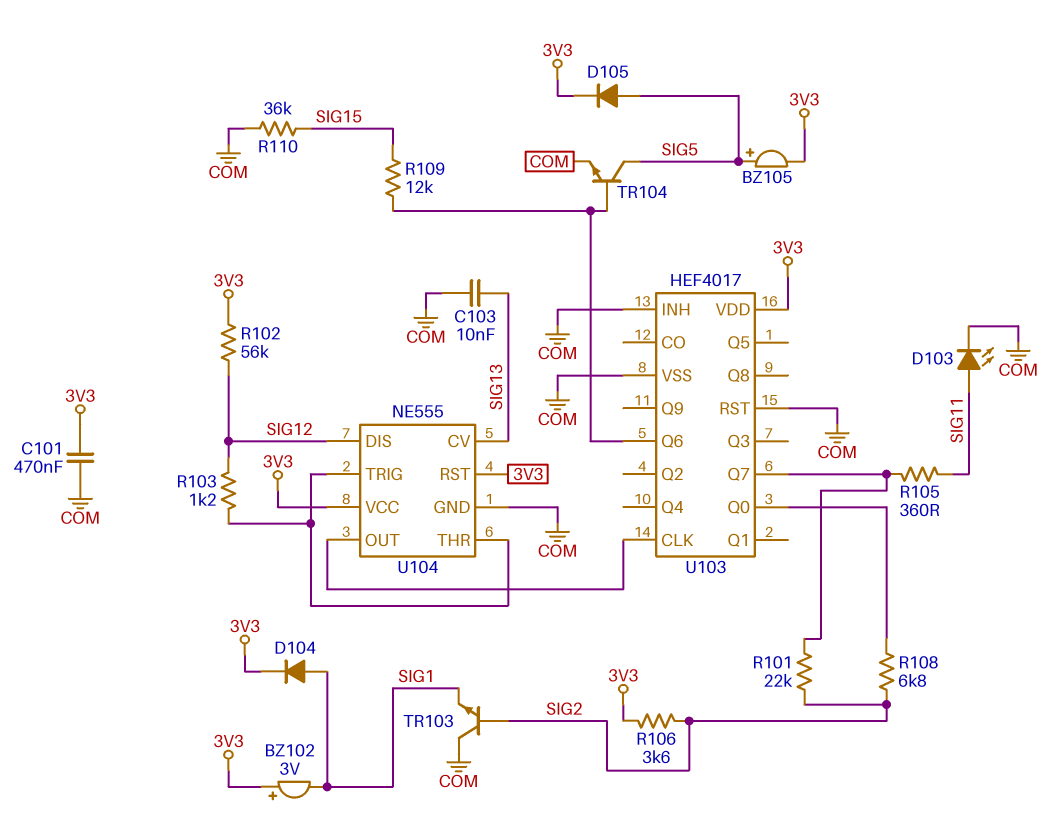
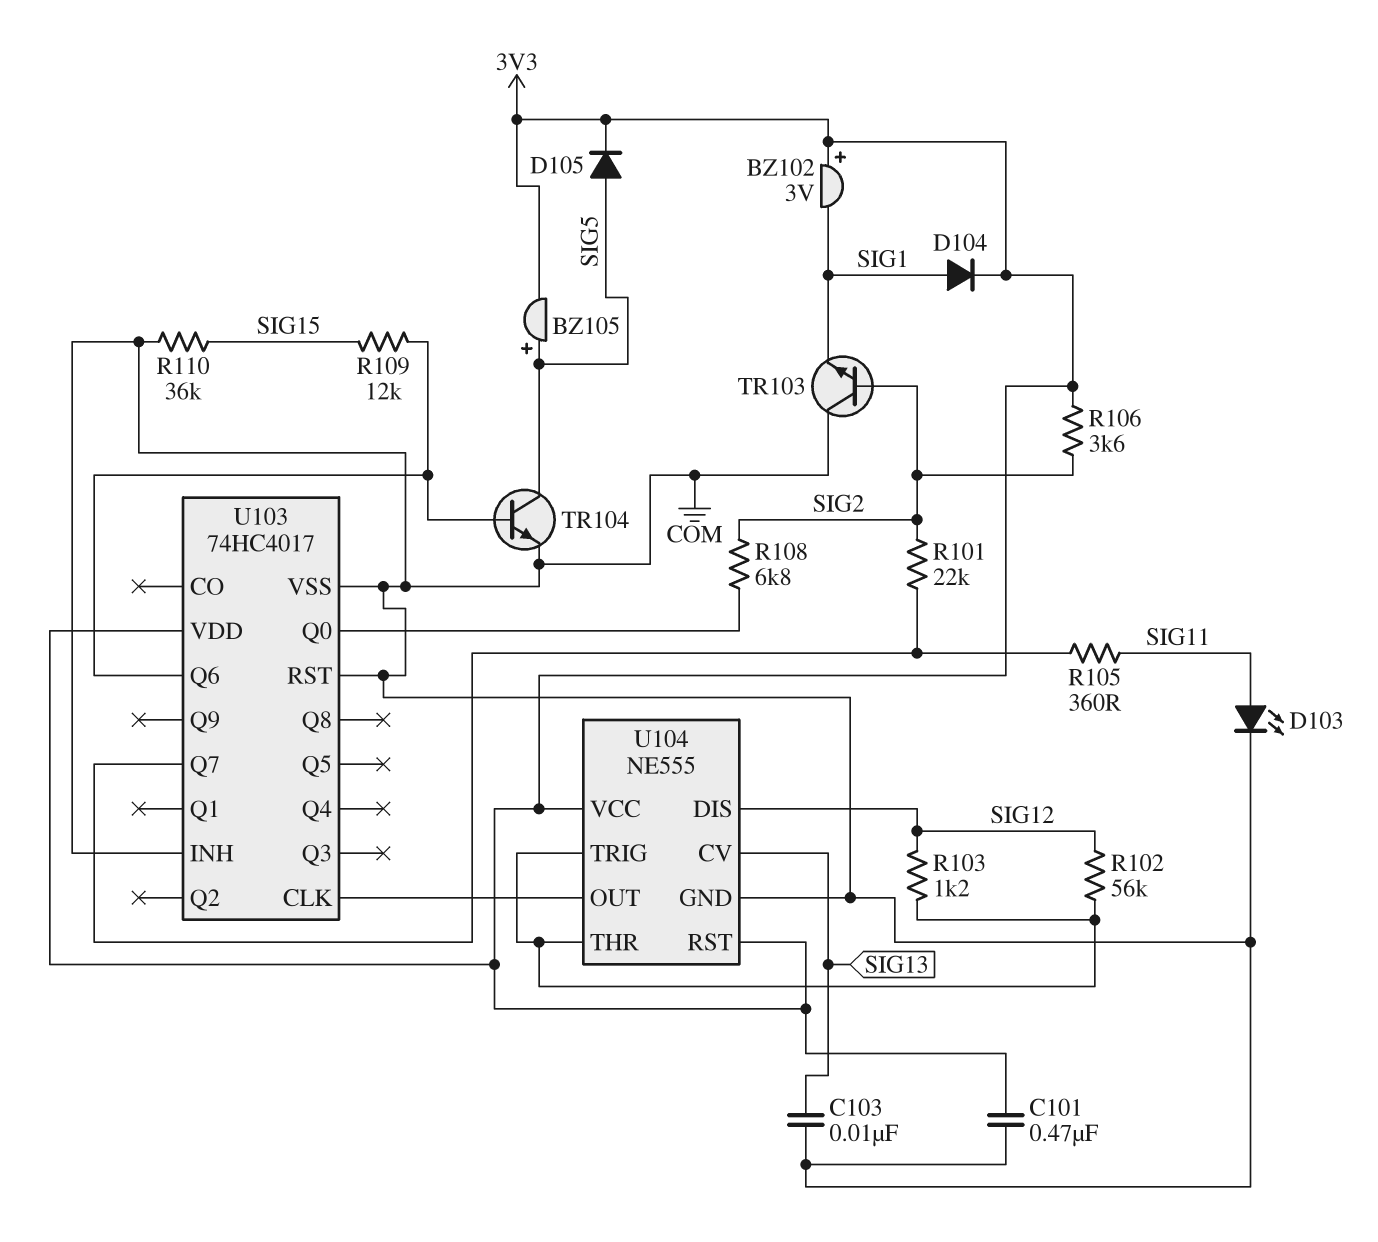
R102: 56k (3V3, SIG12) -> 56k (SIG12, U104/THR)
U103: HEF4017 -> 74HC4017

